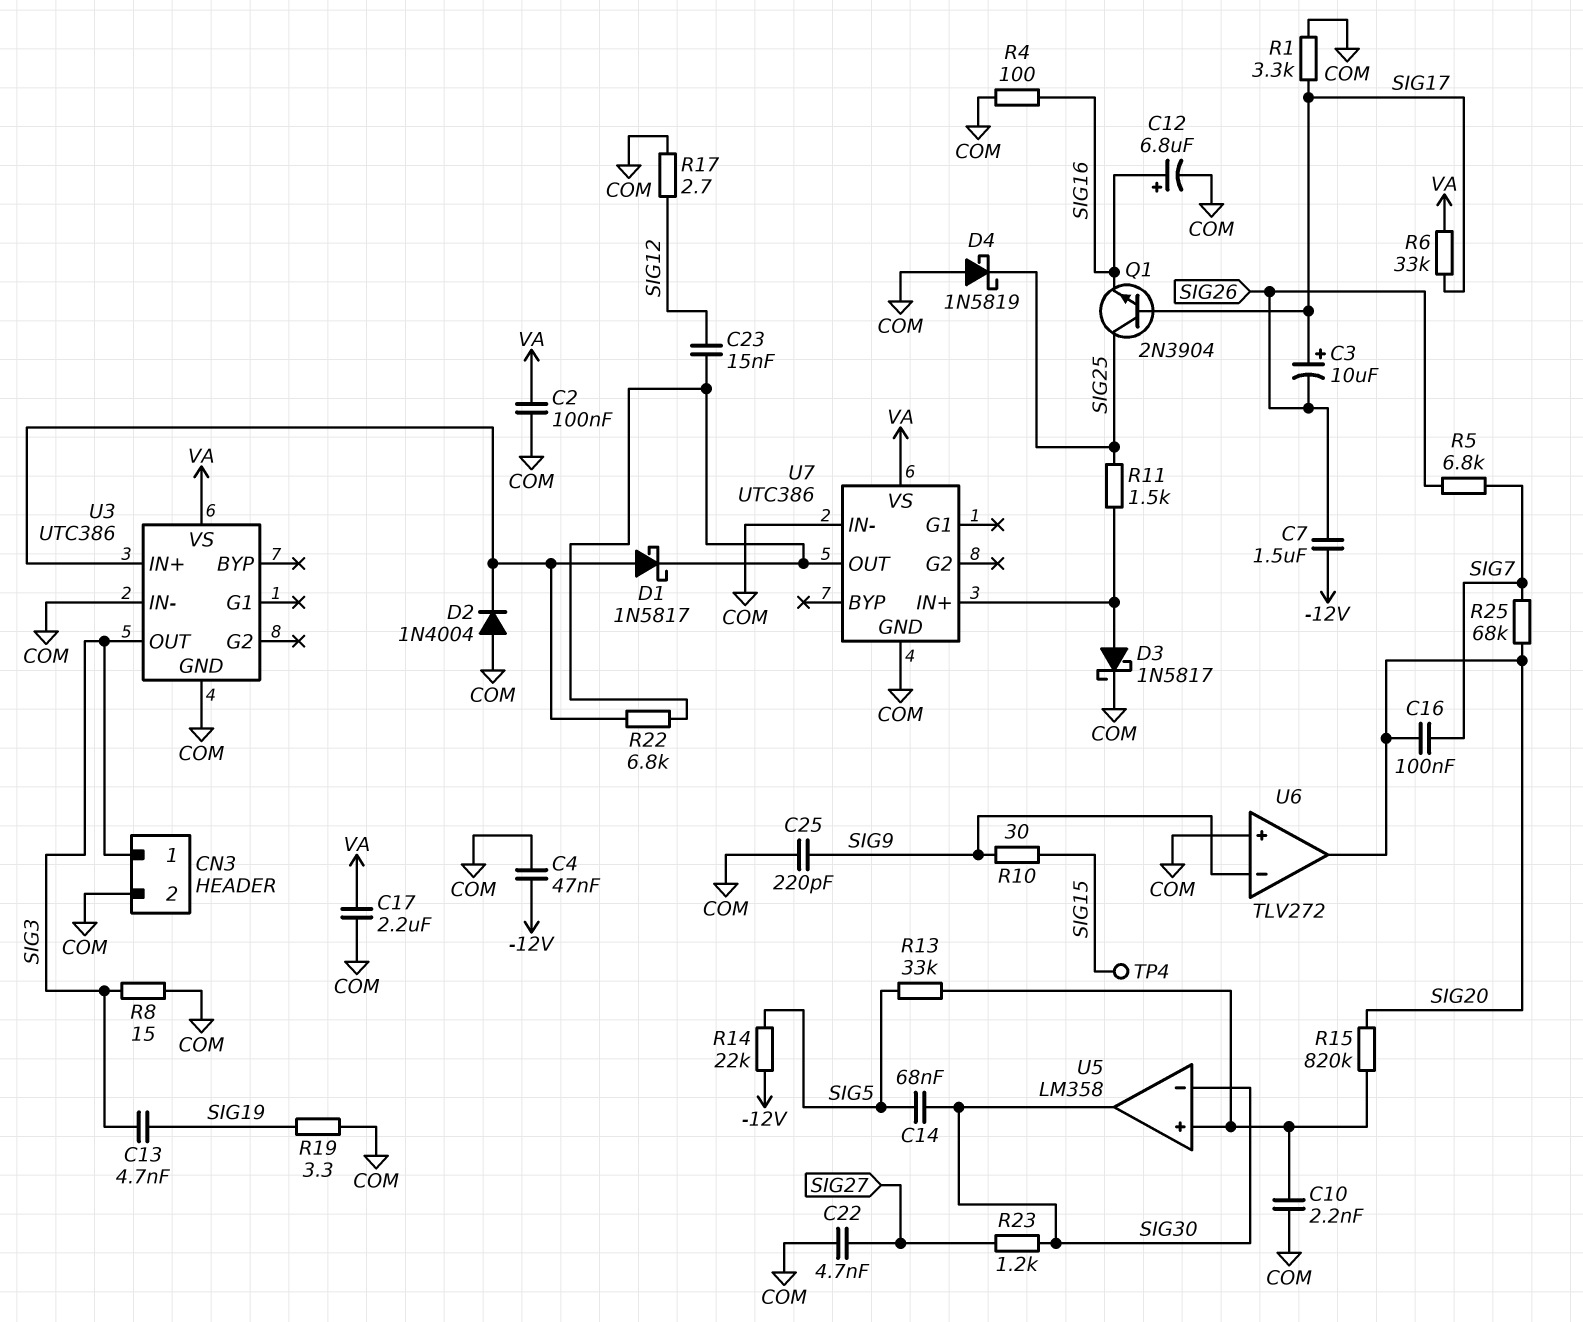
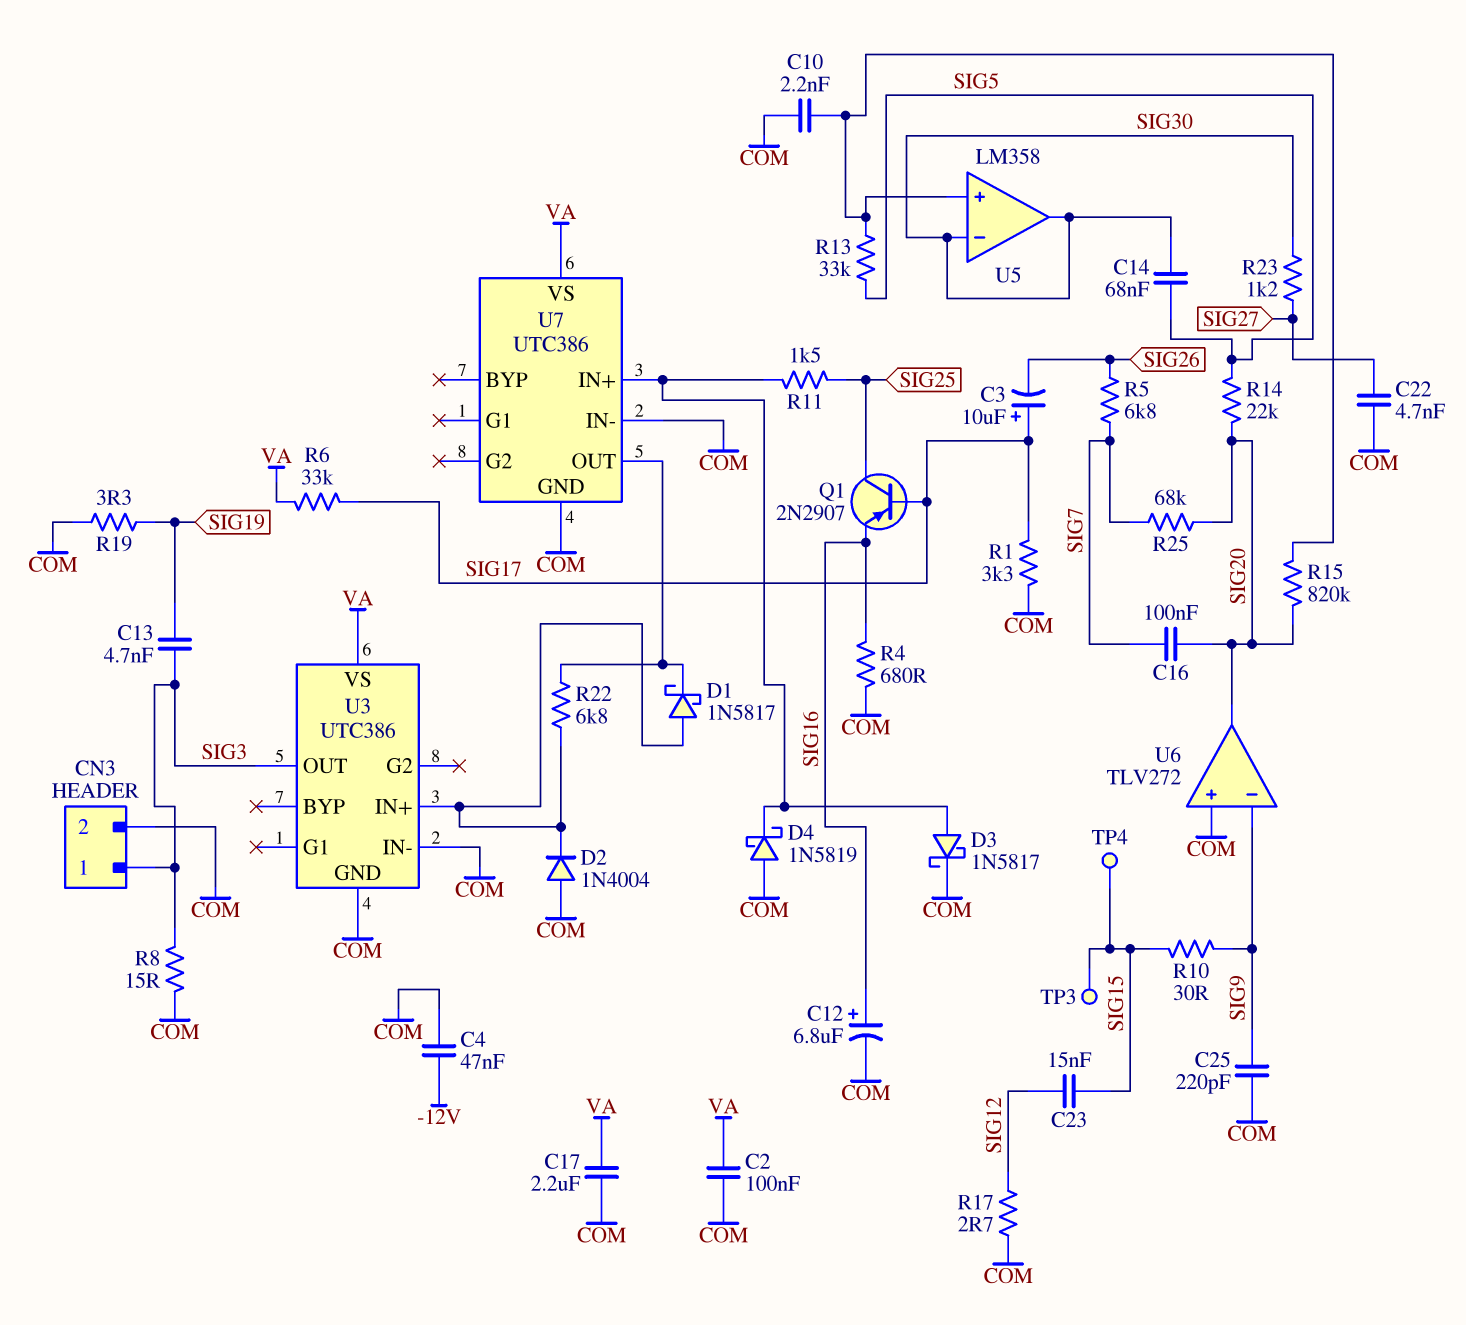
C7: 1.5uF (-12V, SIG26) -> none
C23: 15nF (SIG12, U7/OUT) -> 15nF (SIG12, SIG15)
D4: schottky 1N5819 (A COM, K SIG25) -> schottky 1N5819 (A COM, K U7/IN+)
Q1: NPN 2N3904 (B SIG17, C SIG25, E SIG16) -> PNP 2N2907 (B SIG17, C SIG25, E SIG16)
R4: 100 (COM, SIG16) -> 680 (COM, SIG16)
R14: 22k (-12V, SIG5) -> 22k (SIG5, SIG20)
TP3: none -> test point (SIG15)

